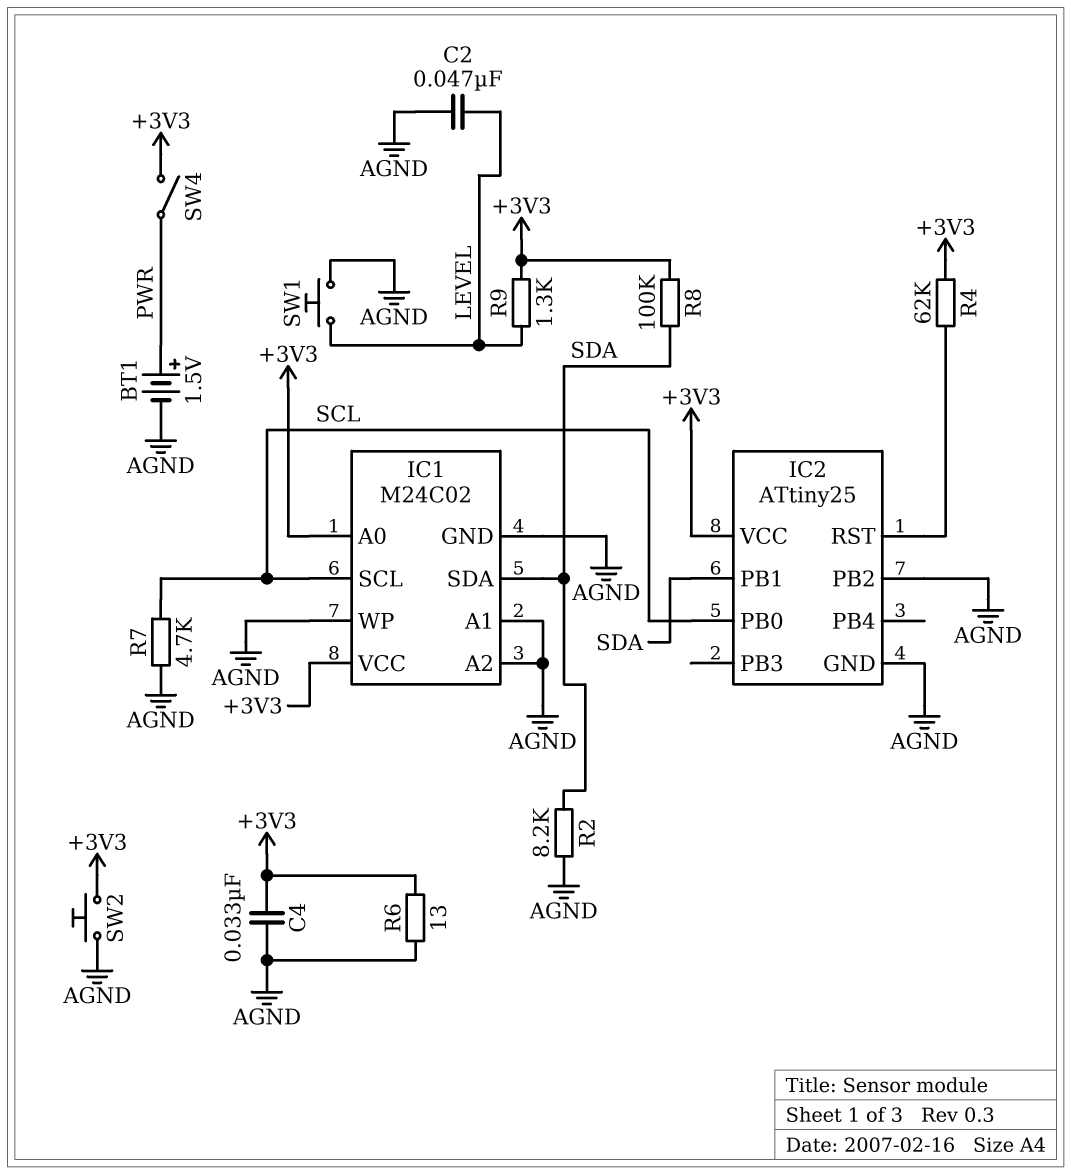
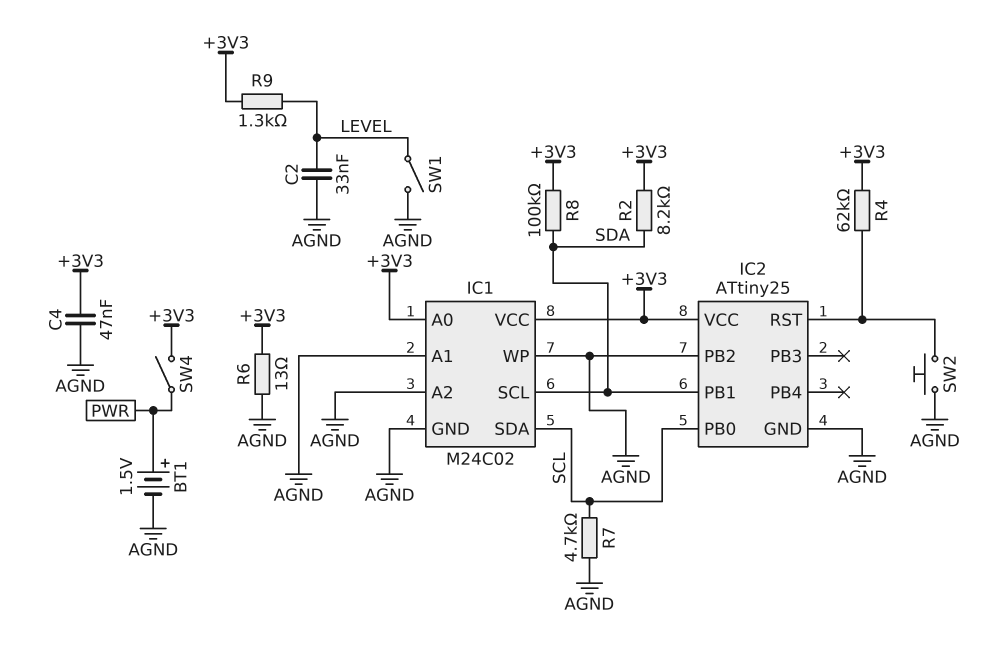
C2: 47nF (AGND, LEVEL) -> 33nF (AGND, LEVEL)
C4: 33nF (+3V3, AGND) -> 47nF (+3V3, AGND)
IC1 pin SCL: SCL -> SDA
IC1 pin SDA: SDA -> SCL
R2: 8.2k (AGND, SDA) -> 8.2k (+3V3, SDA)
SW1: button (AGND, LEVEL) -> switch (AGND, LEVEL)
SW2: button (+3V3, AGND) -> button (AGND, IC2/RST)

